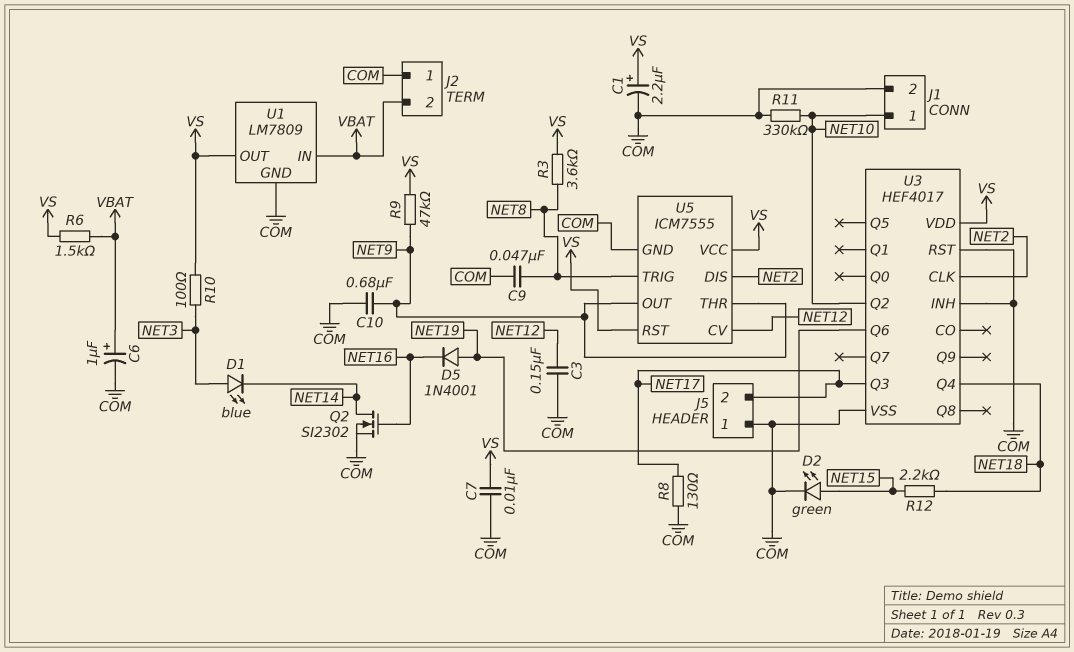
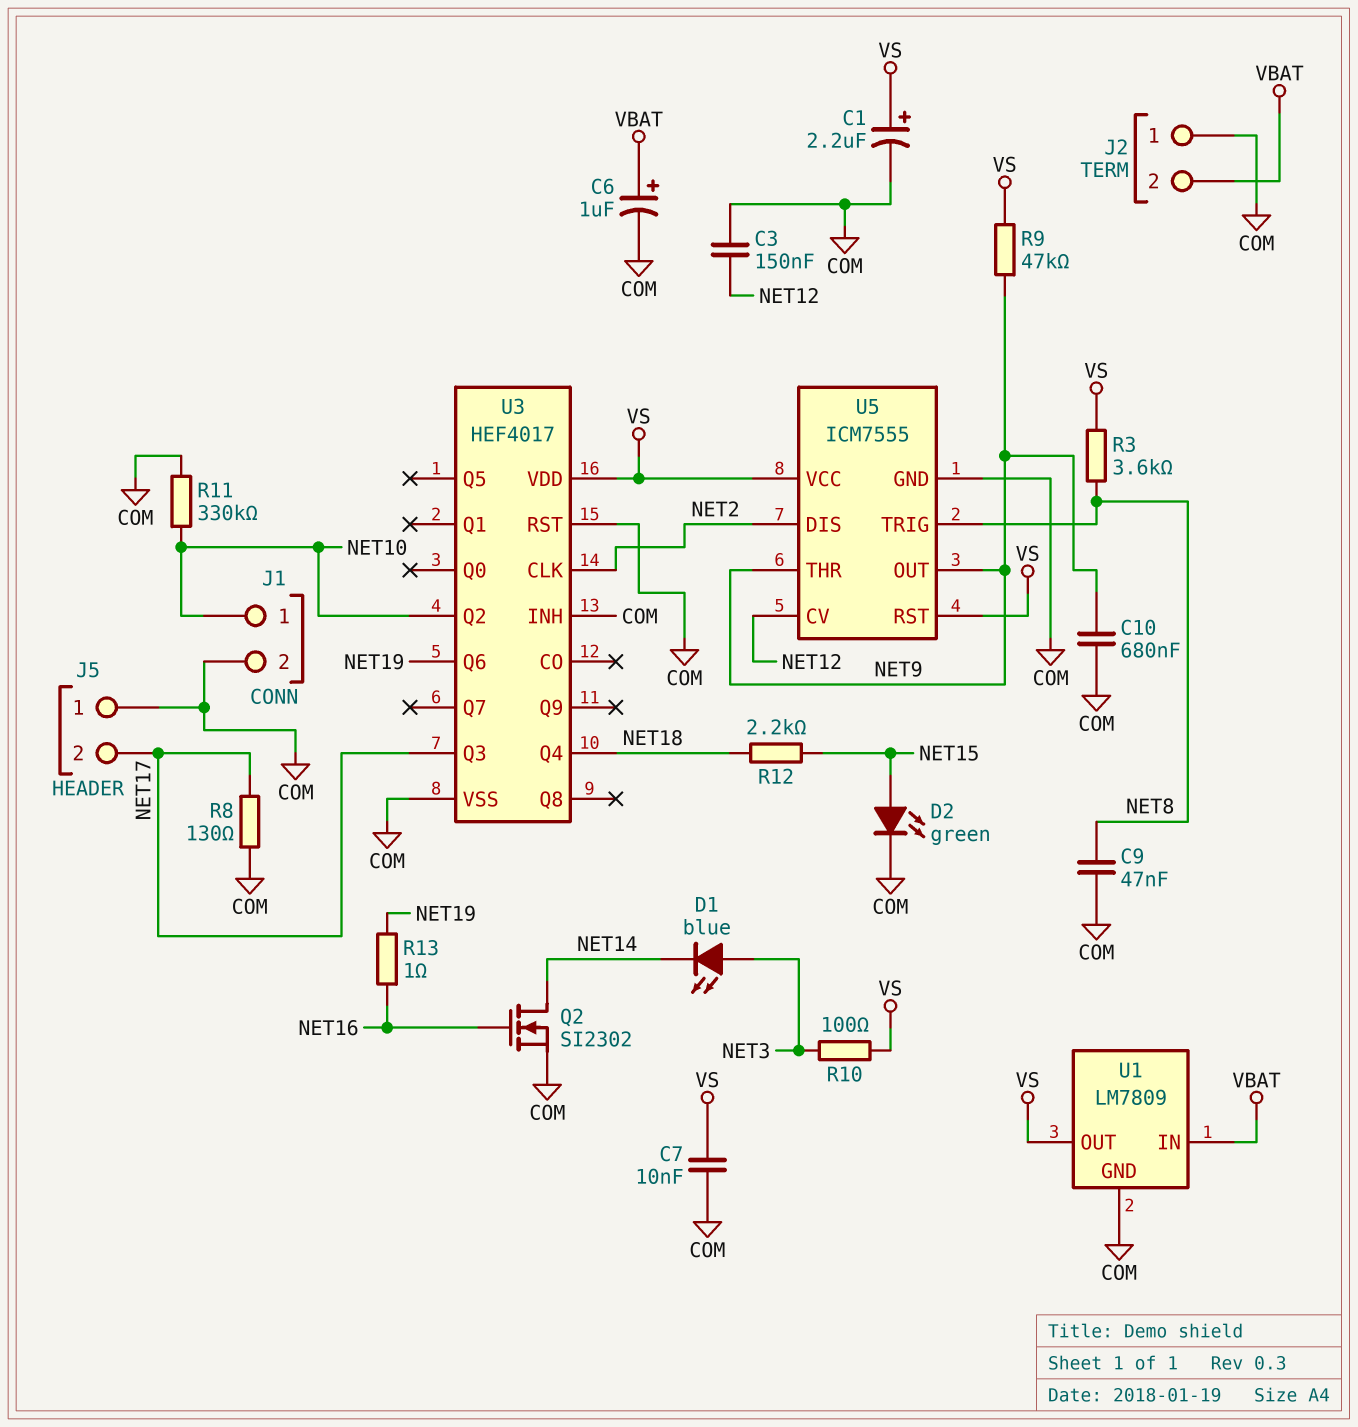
D5: diode 1N4001 (A NET19, K NET16) -> none
R6: 1.5k (VBAT, VS) -> none
R13: none -> 1 (NET16, NET19)

